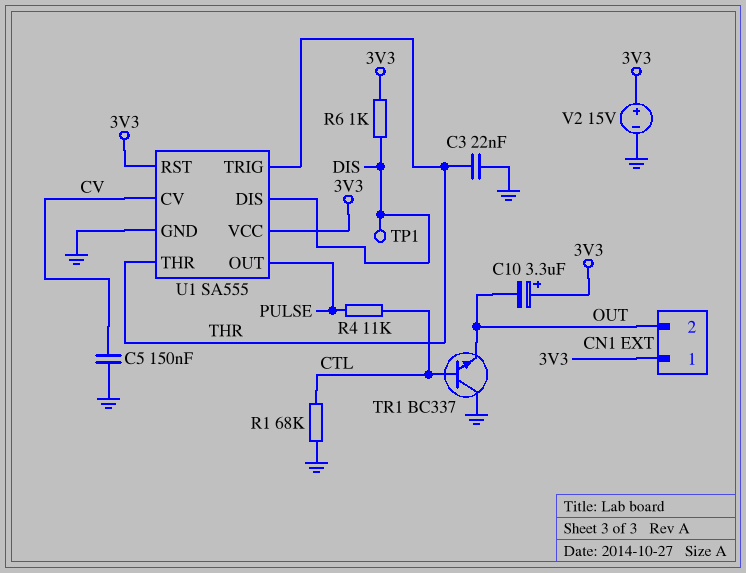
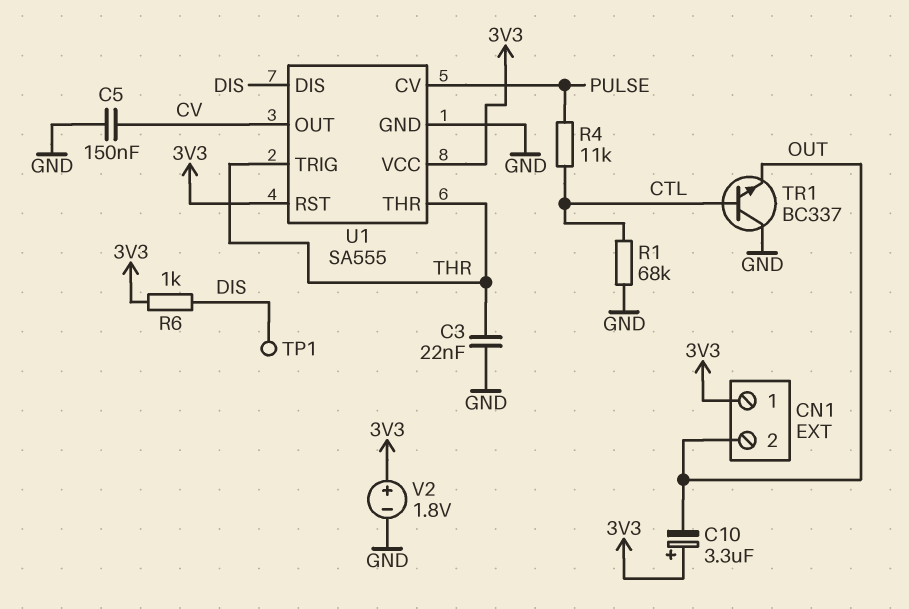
U1 pin CV: CV -> PULSE
U1 pin OUT: PULSE -> CV
V2: 15V (plus 3V3, minus GND) -> 1.8V (plus 3V3, minus GND)

